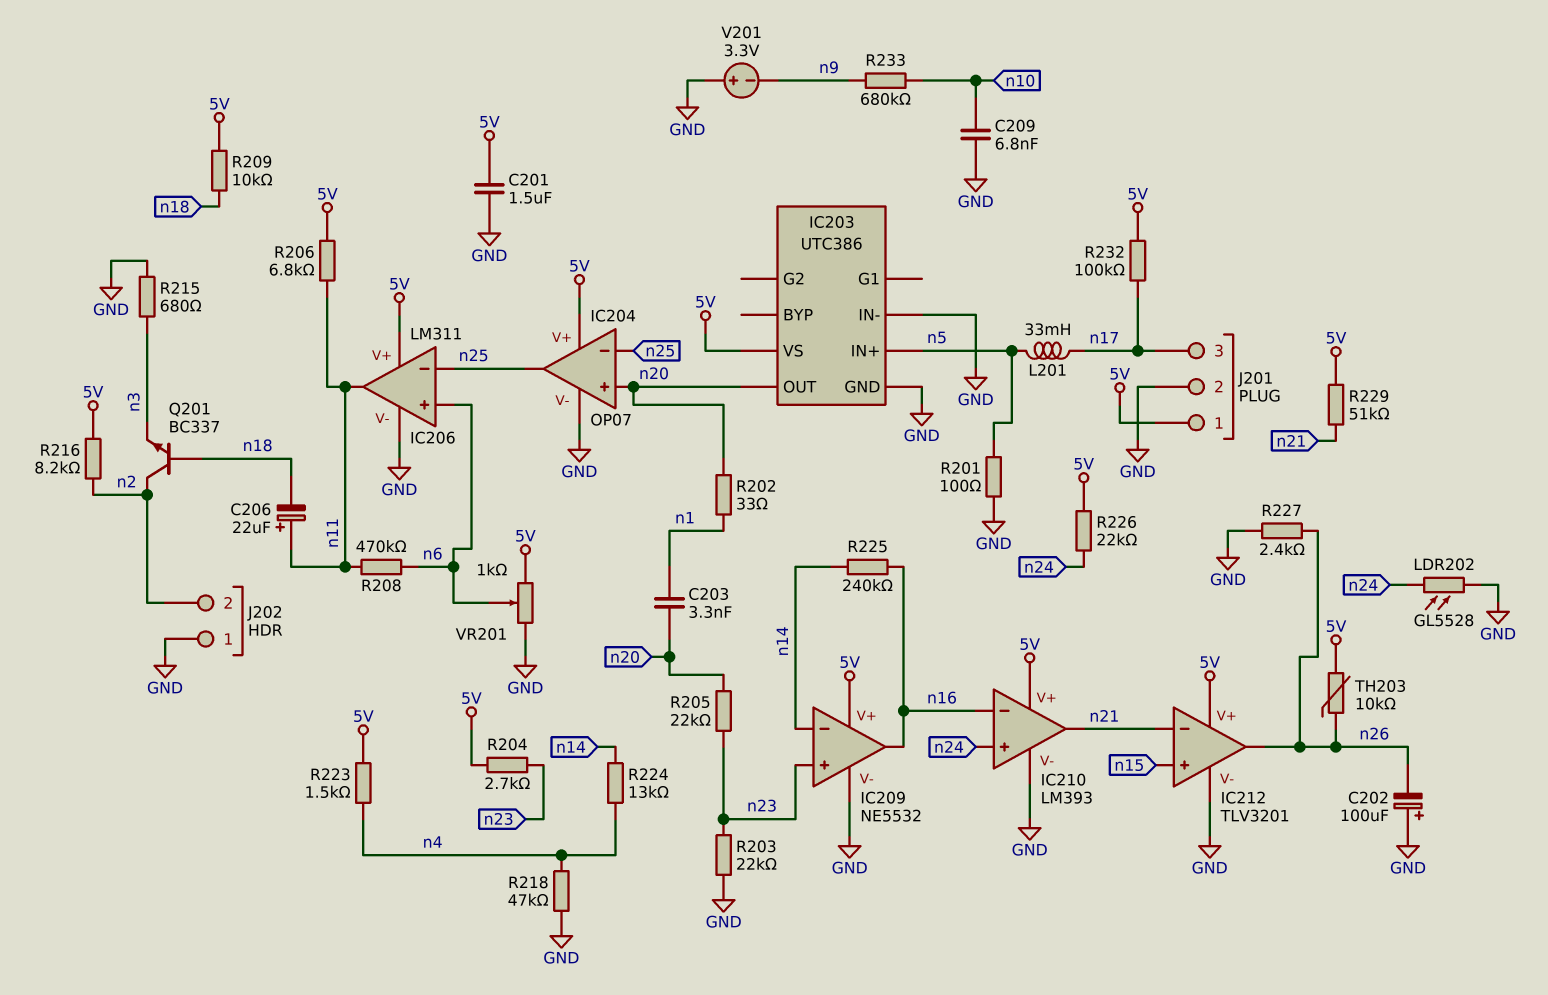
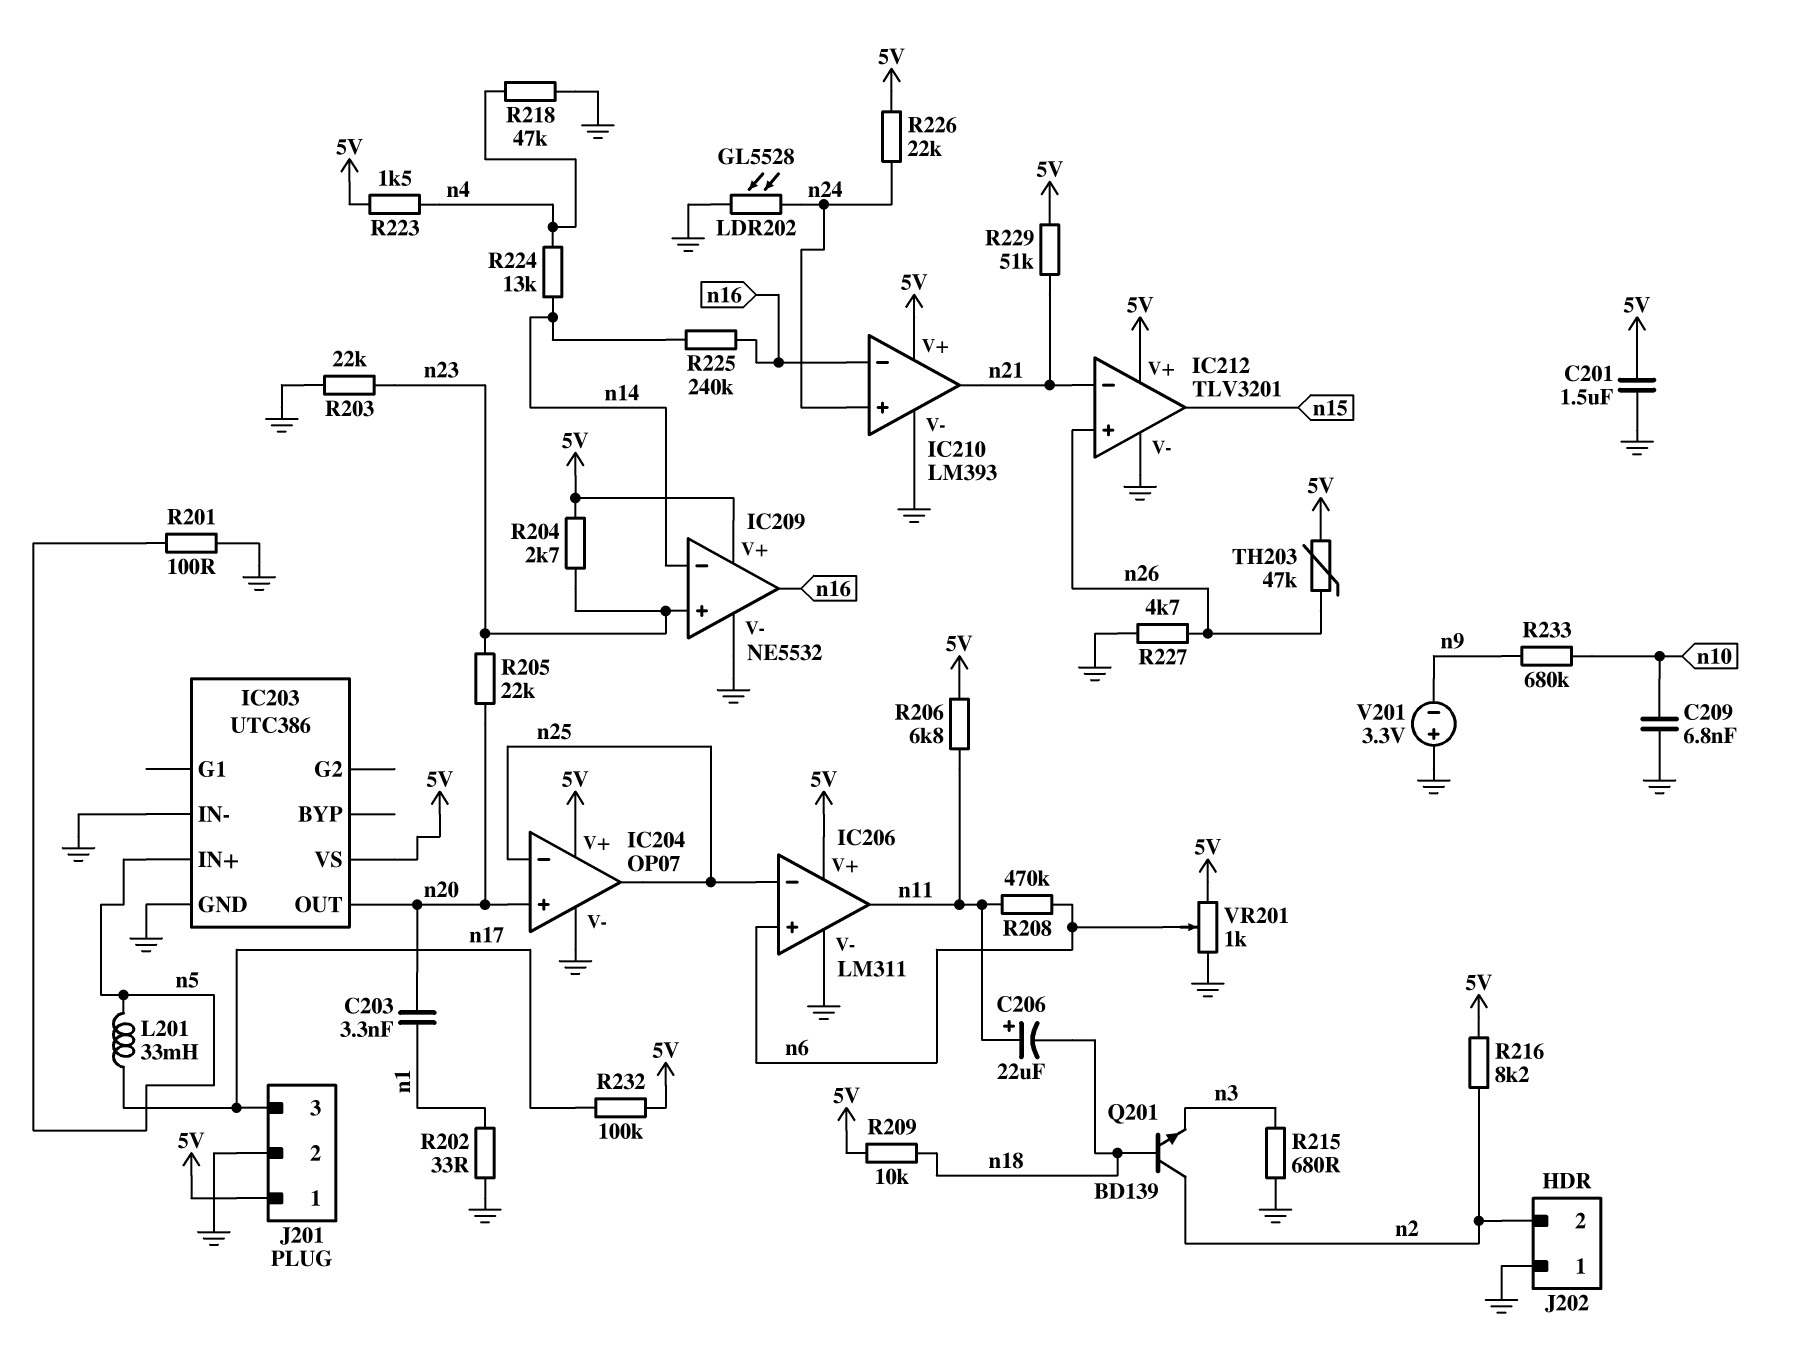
C202: 100uF (plus GND, minus n26) -> none
IC212 pin in+: n15 -> n26
IC212 pin out: n26 -> n15
Q201: NPN BC337 (B n18, C n2, E n3) -> NPN BD139 (B n18, C n2, E n3)
R202: 33 (n1, n20) -> 33 (GND, n1)
R227: 2.4k (GND, n26) -> 4.7k (GND, n26)
TH203: 10k (5V, n26) -> 47k (5V, n26)

